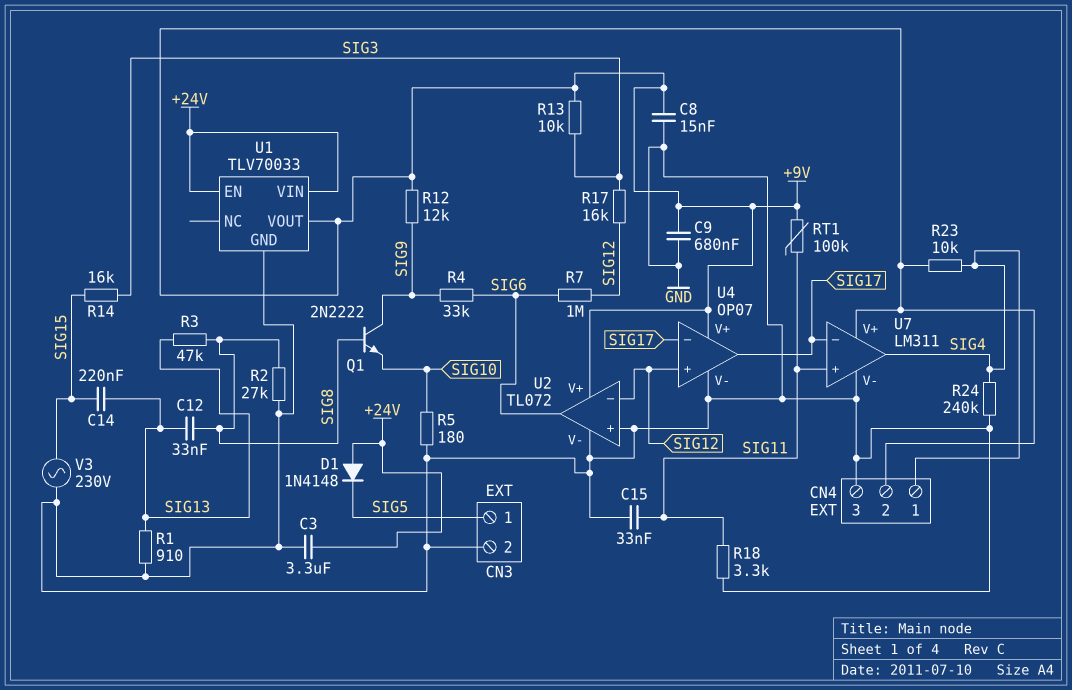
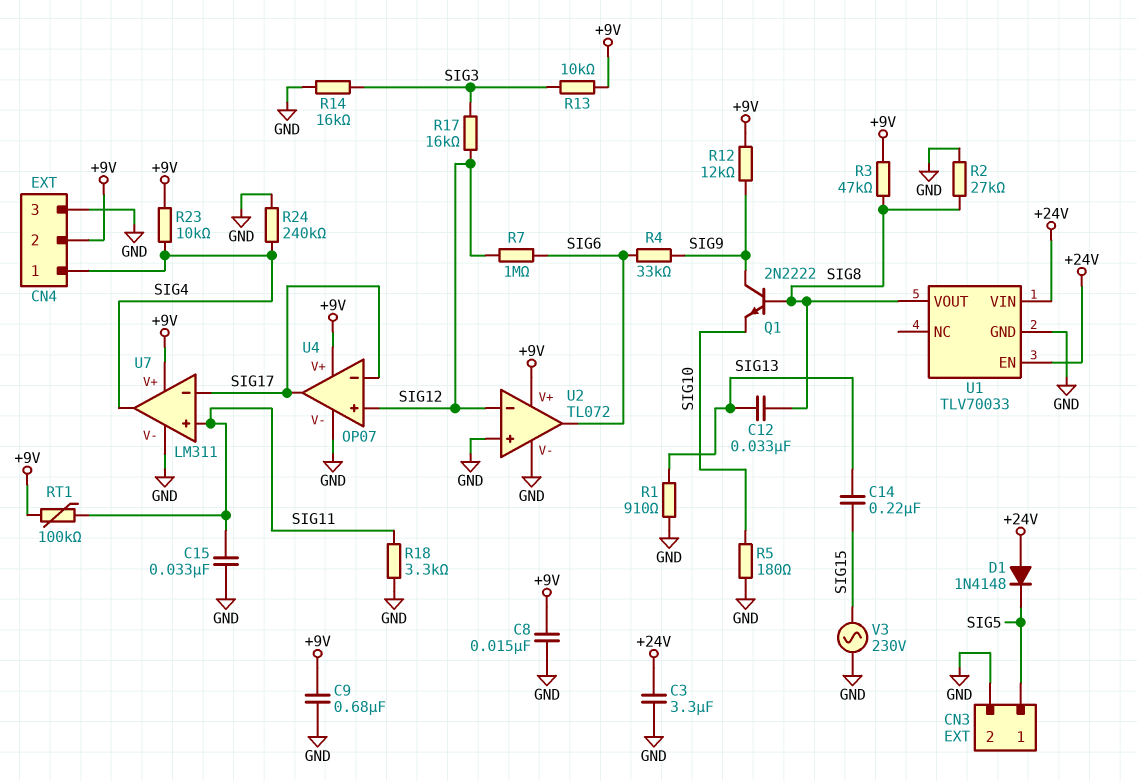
R3: 47k (SIG8, SIG13) -> 47k (+9V, SIG8)
R14: 16k (SIG3, SIG15) -> 16k (GND, SIG3)
U1 pin VOUT: +9V -> SIG8

